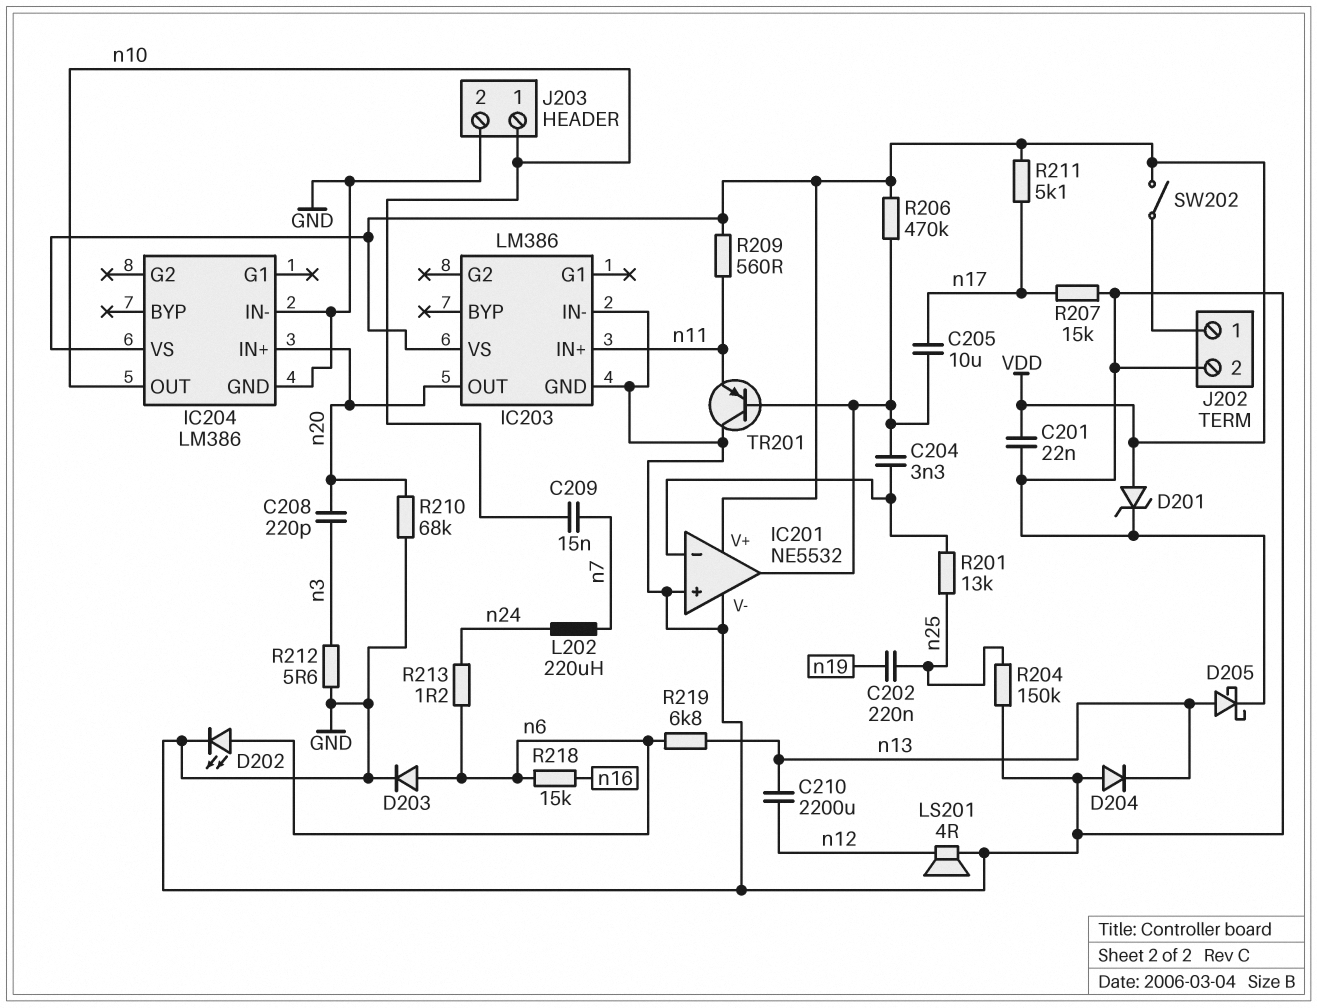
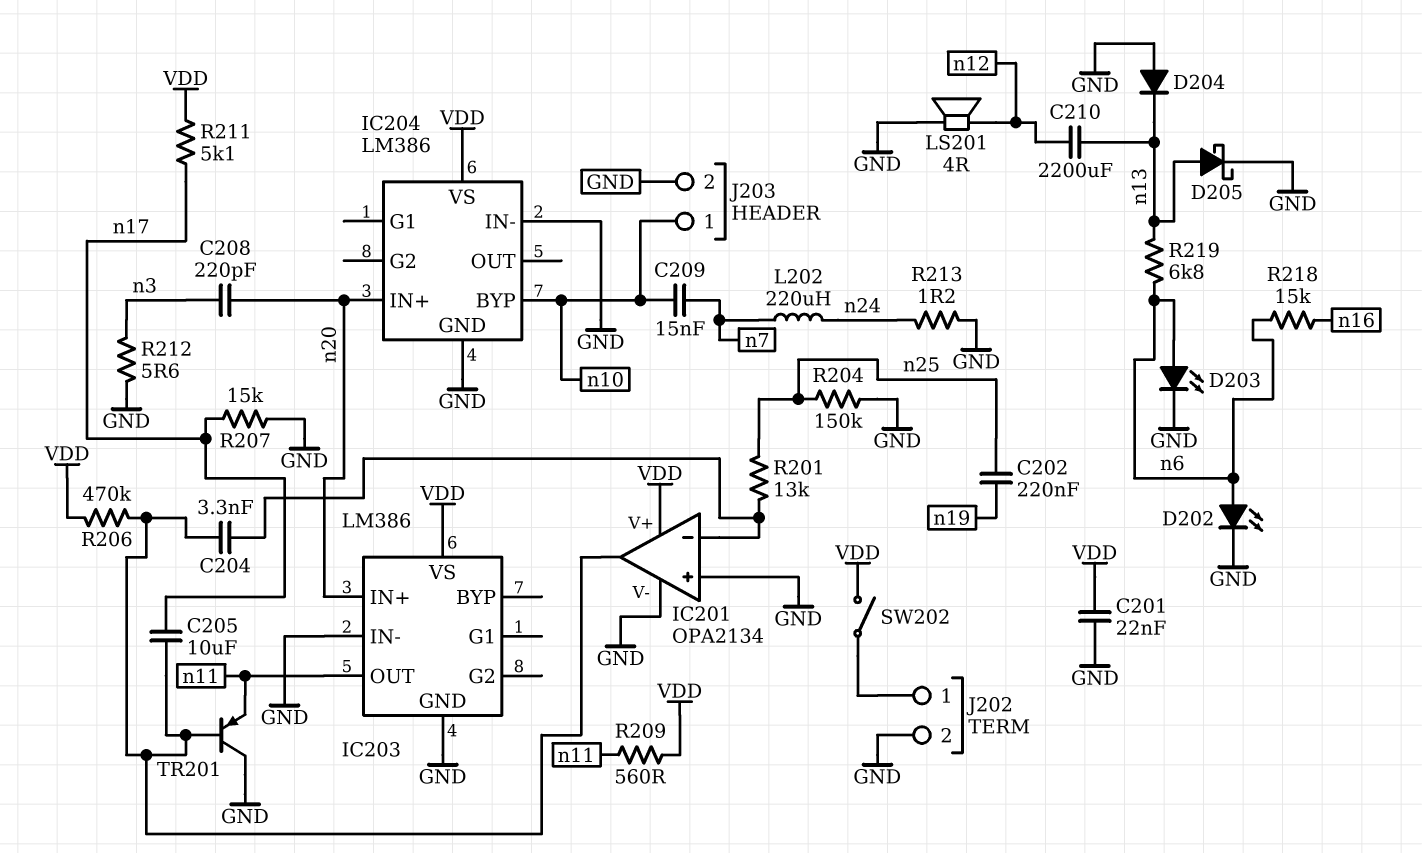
D201: zener (A VDD, K GND) -> none
D203: diode (A n6, K GND) -> LED (A n6, K GND)
IC201: NE5532 -> OPA2134
IC203 pin IN+: n11 -> n20
IC203 pin OUT: n20 -> n11
IC204 pin BYP: none -> n10
IC204 pin OUT: n10 -> none
R210: 68k (GND, n20) -> none
R213: 1.2 (n6, n24) -> 1.2 (GND, n24)

